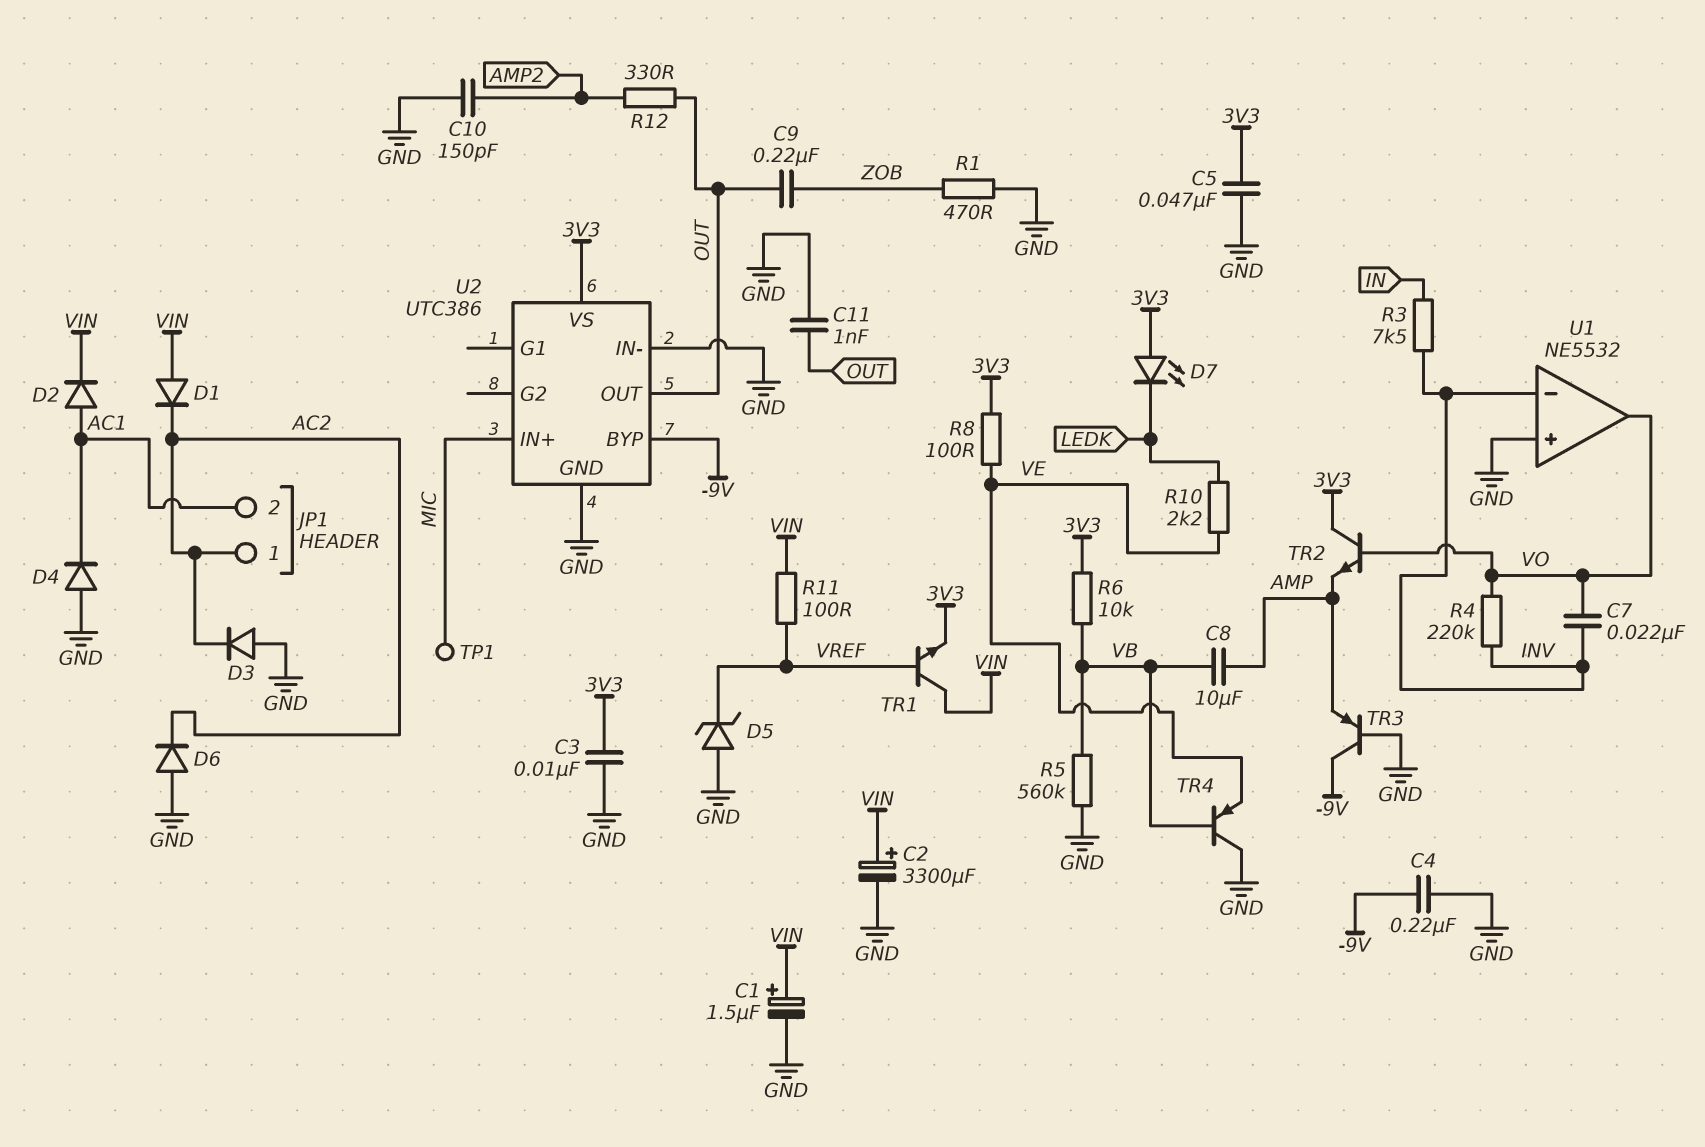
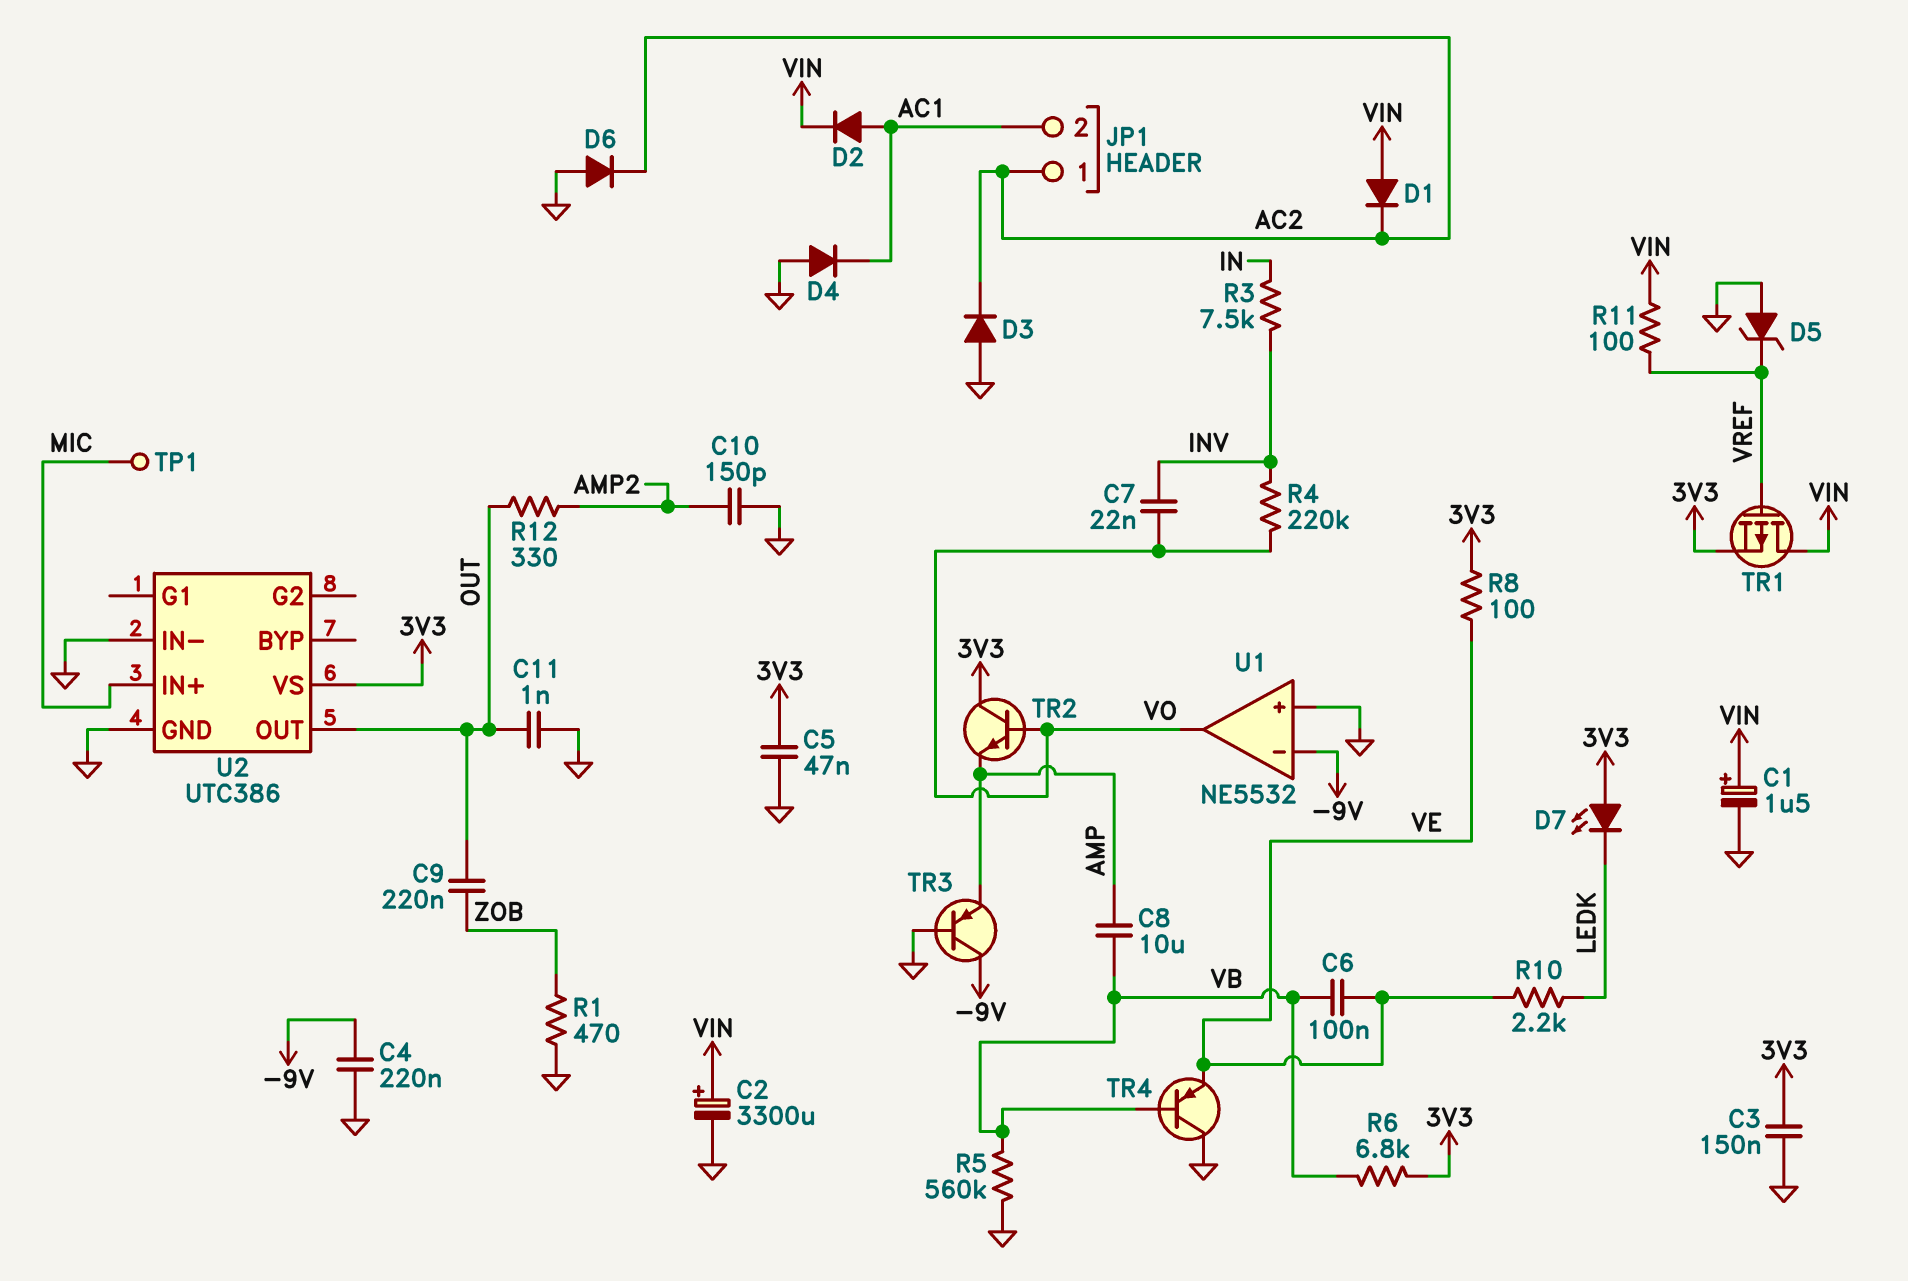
C3: 10nF (3V3, GND) -> 150nF (3V3, GND)
C6: none -> 100nF (VB, VE)
R6: 10k (3V3, VB) -> 6.8k (3V3, VB)
TR1: NPN (B VREF, C VIN, E 3V3) -> PMOS (G VREF, D VIN, S 3V3)
U1 pin in-: INV -> -9V
U2 pin BYP: -9V -> none

